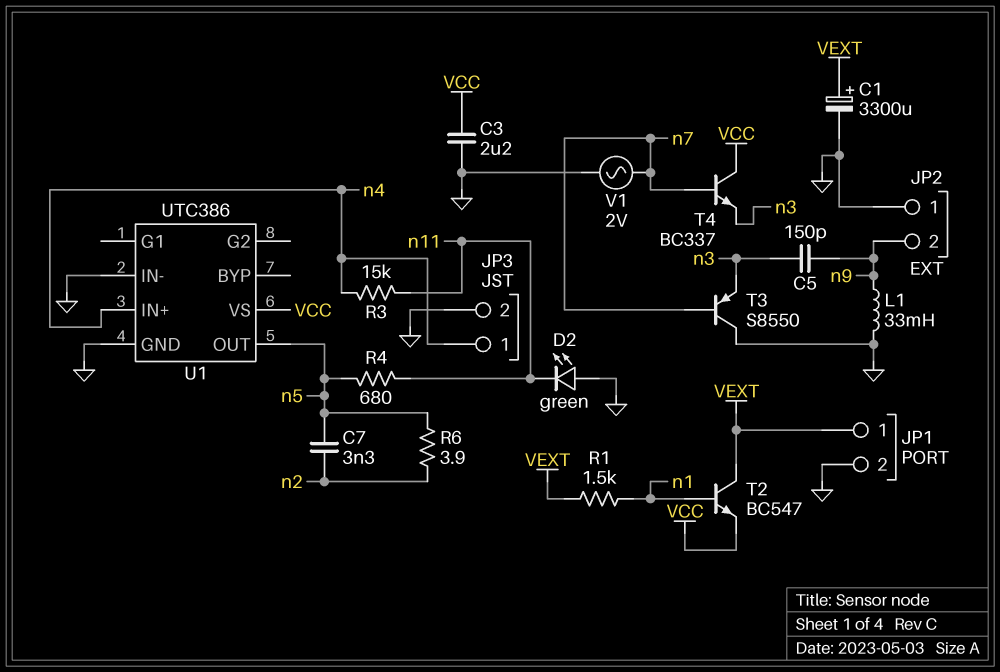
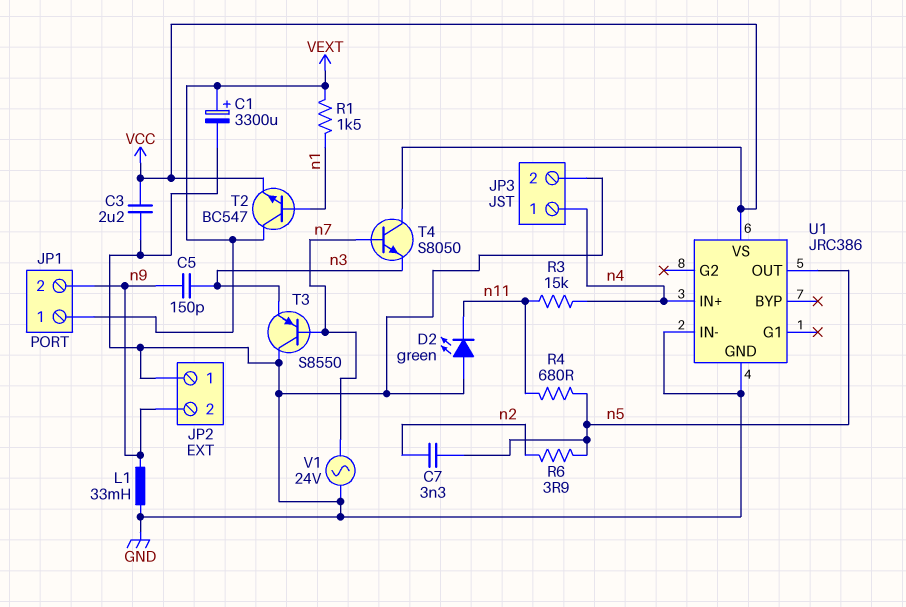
JP1 pin 2: GND -> n9
T4: NPN BC337 (B n7, C VCC, E n3) -> NPN S8050 (B n7, C VCC, E n3)
U1: UTC386 -> JRC386
V1: AC 2V (GND, n7) -> AC 24V (GND, n7)

